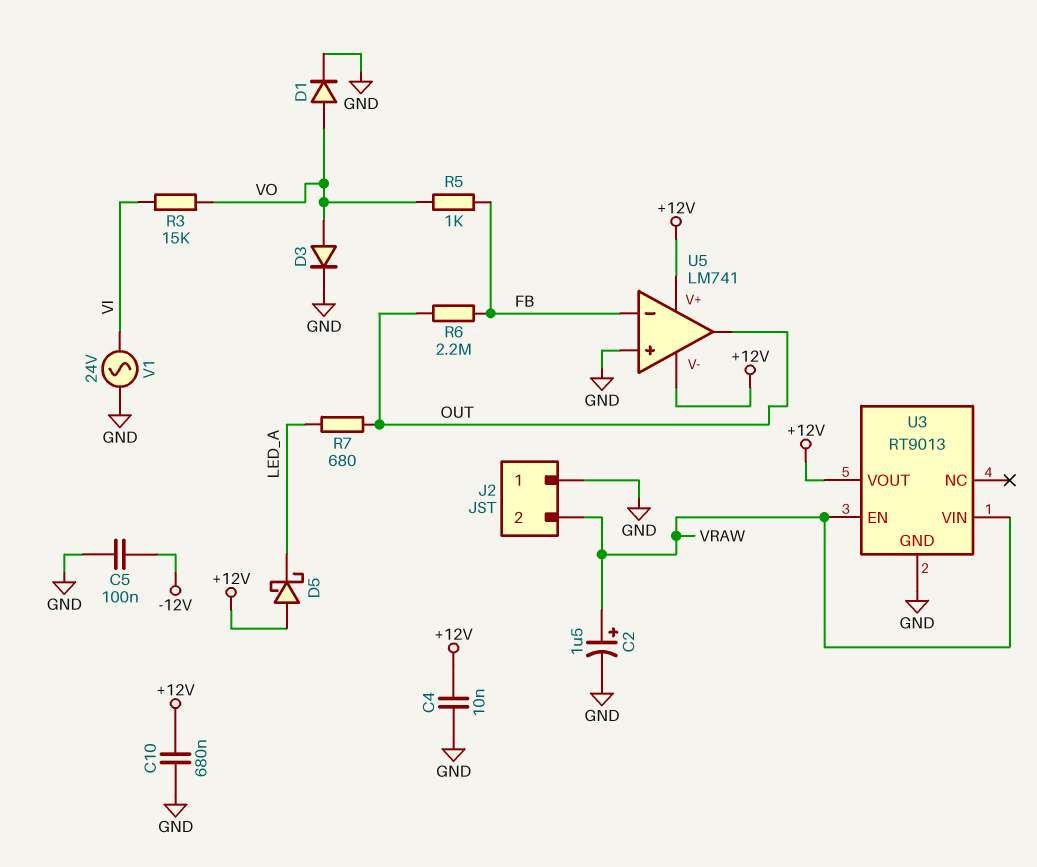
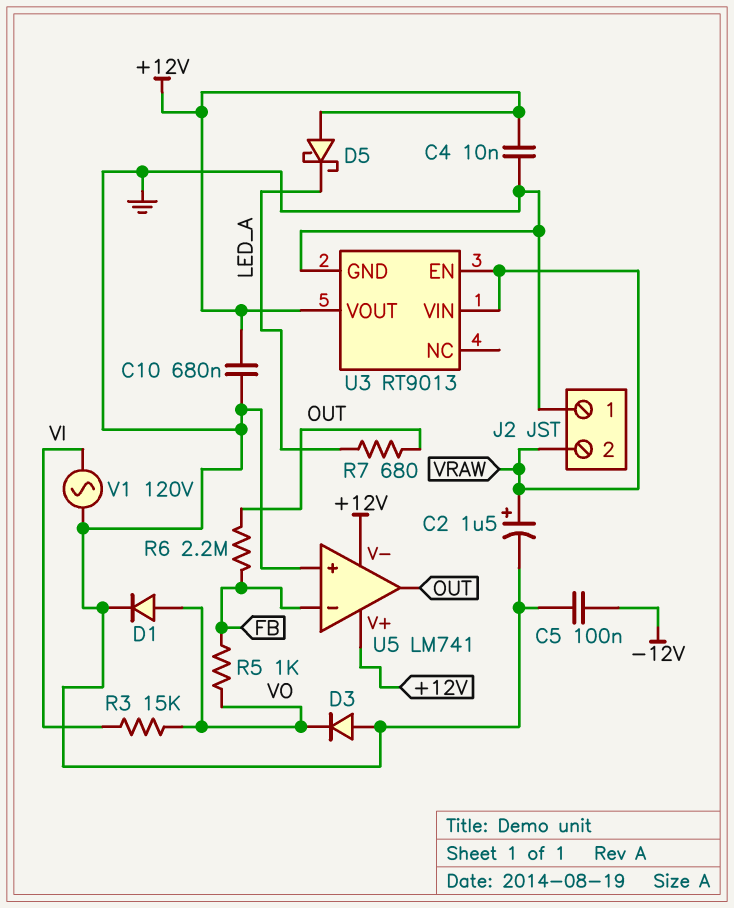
D3: diode (A VO, K GND) -> diode (A GND, K VO)
V1: AC 24V (GND, VI) -> AC 120V (GND, VI)

